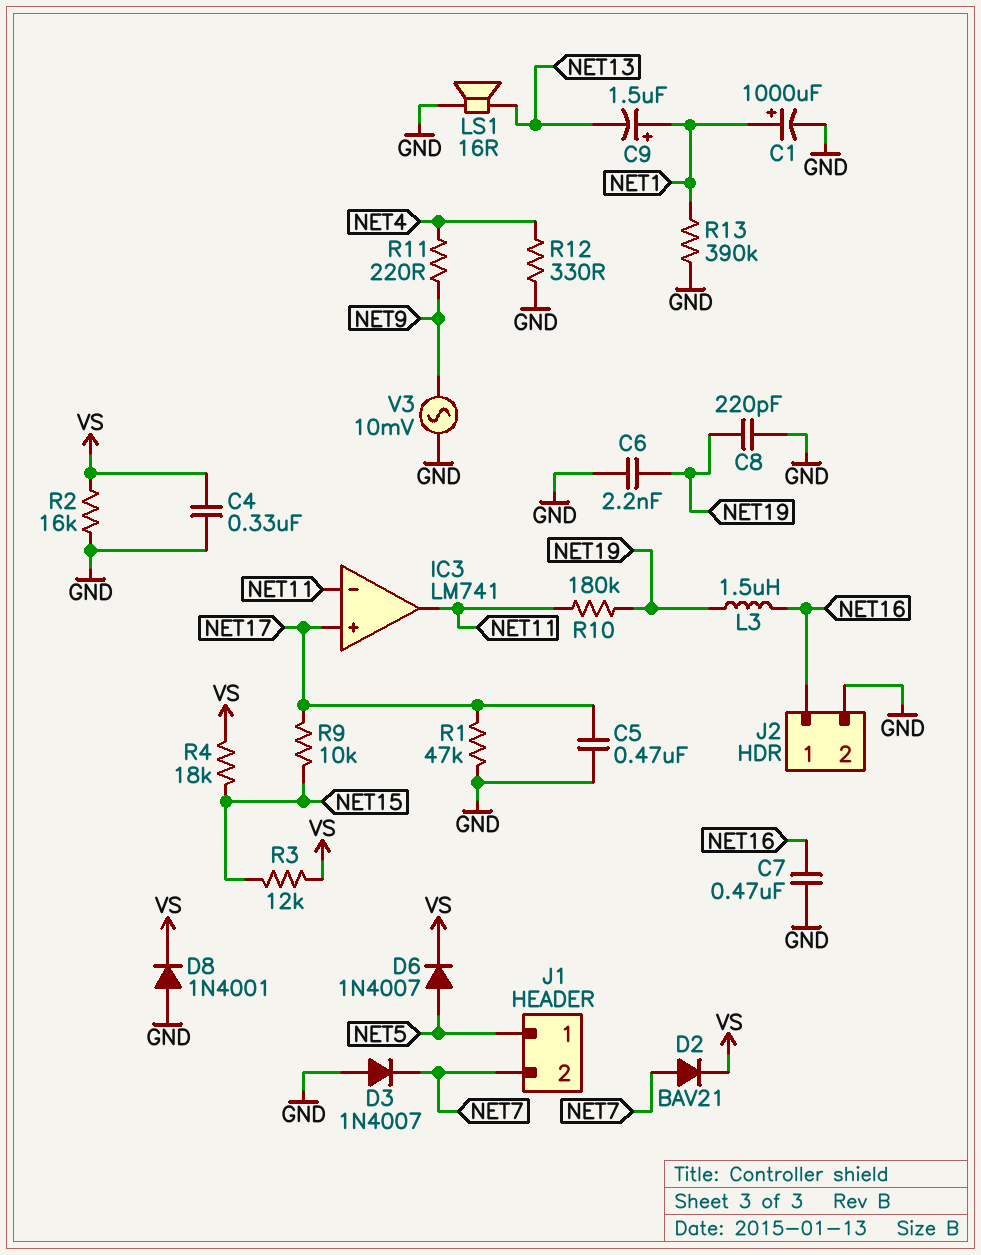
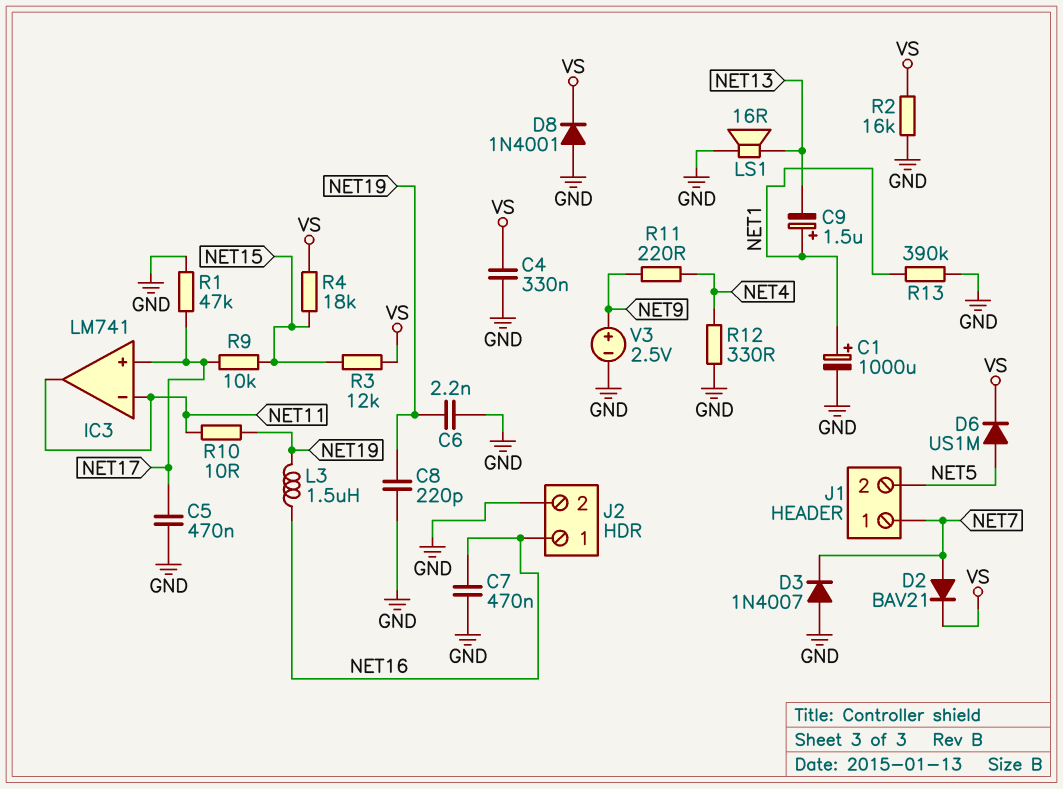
D6: diode 1N4007 (A NET5, K VS) -> diode US1M (A NET5, K VS)
J1 pin 1: NET5 -> NET7
J1 pin 2: NET7 -> NET5
R10: 180k (NET11, NET19) -> 10 (NET11, NET19)
V3: AC 10mV (GND, NET9) -> 2.5V (plus NET9, minus GND)

